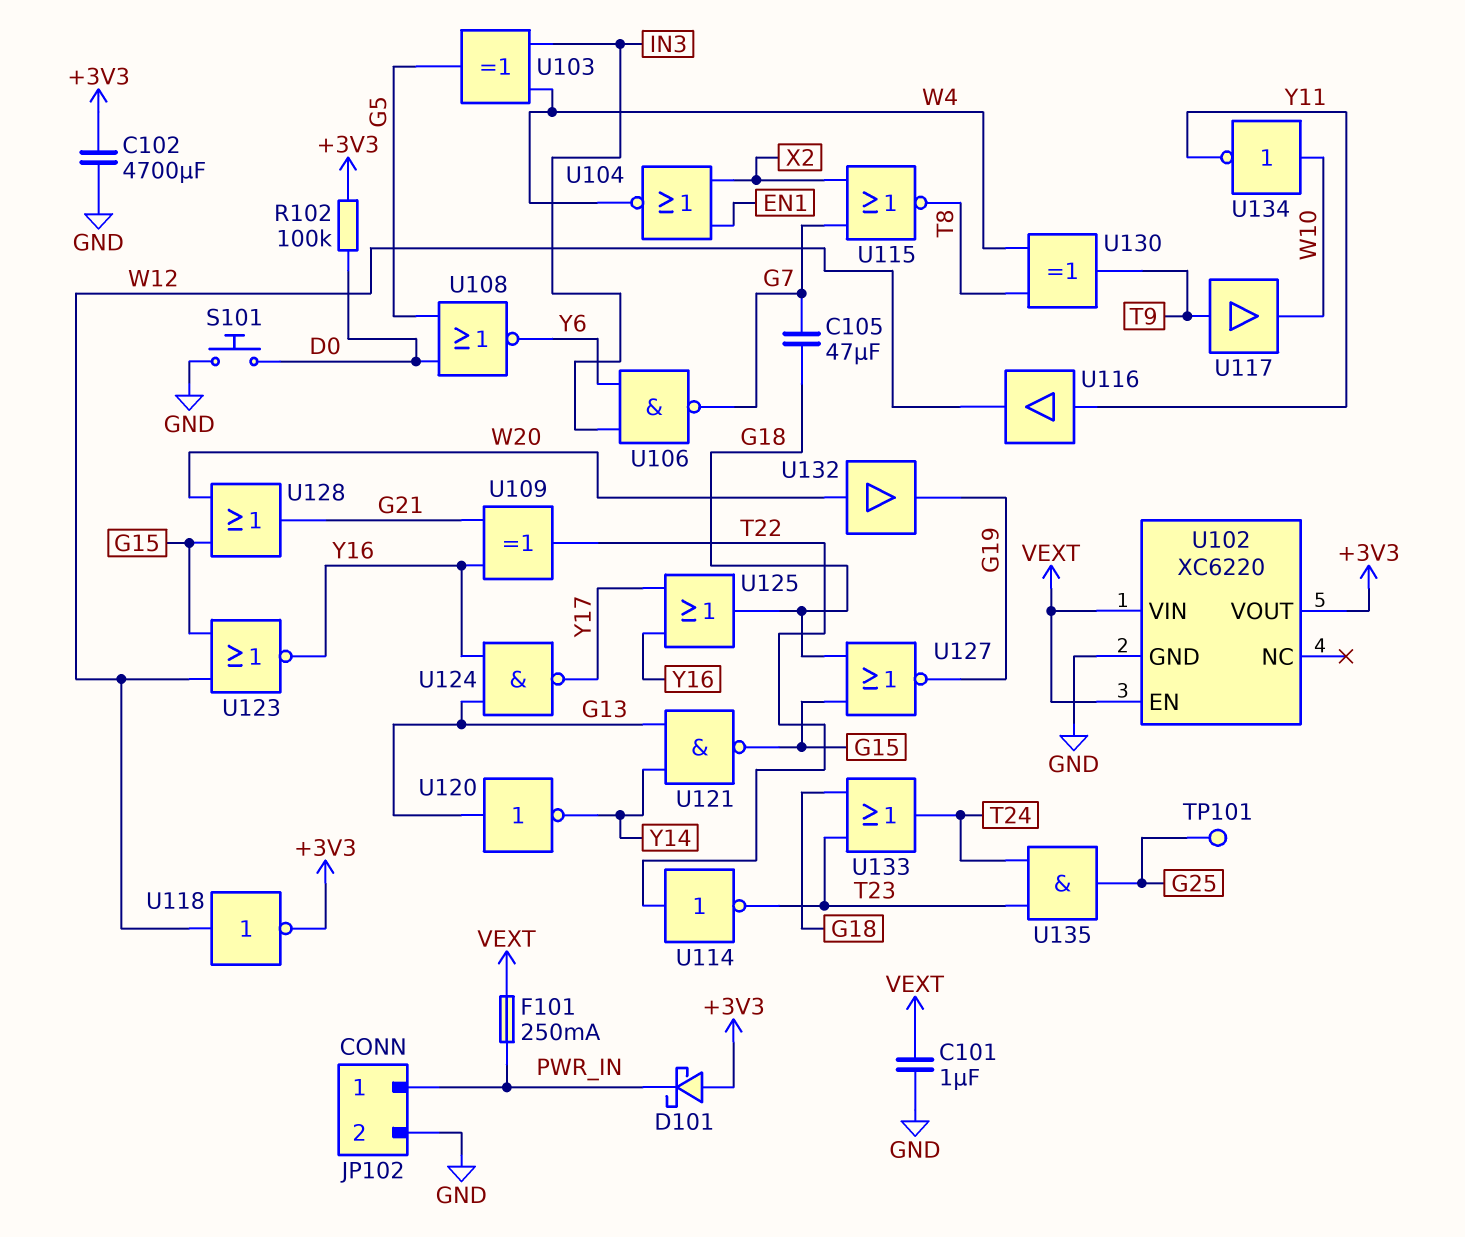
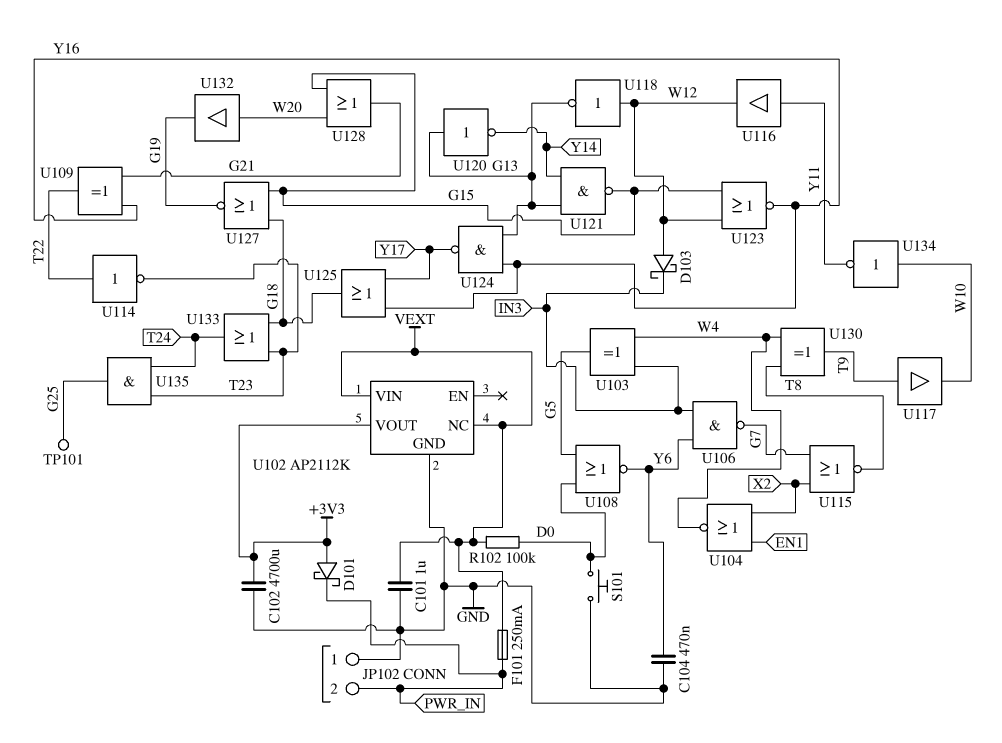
C104: none -> 470nF (GND, Y6)
C105: 47uF (G7, G18) -> none
D103: none -> schottky (A W12, K IN3)
JP102 pin 1: PWR_IN -> GND
JP102 pin 2: GND -> PWR_IN
R102: 100k (+3V3, D0) -> 100k (D0, VEXT)
U102: XC6220 -> AP2112K
U102 pin EN: VEXT -> none
U102 pin NC: none -> VEXT
U118: NOT (in W12, out +3V3) -> NOT (in W12, out G13)

